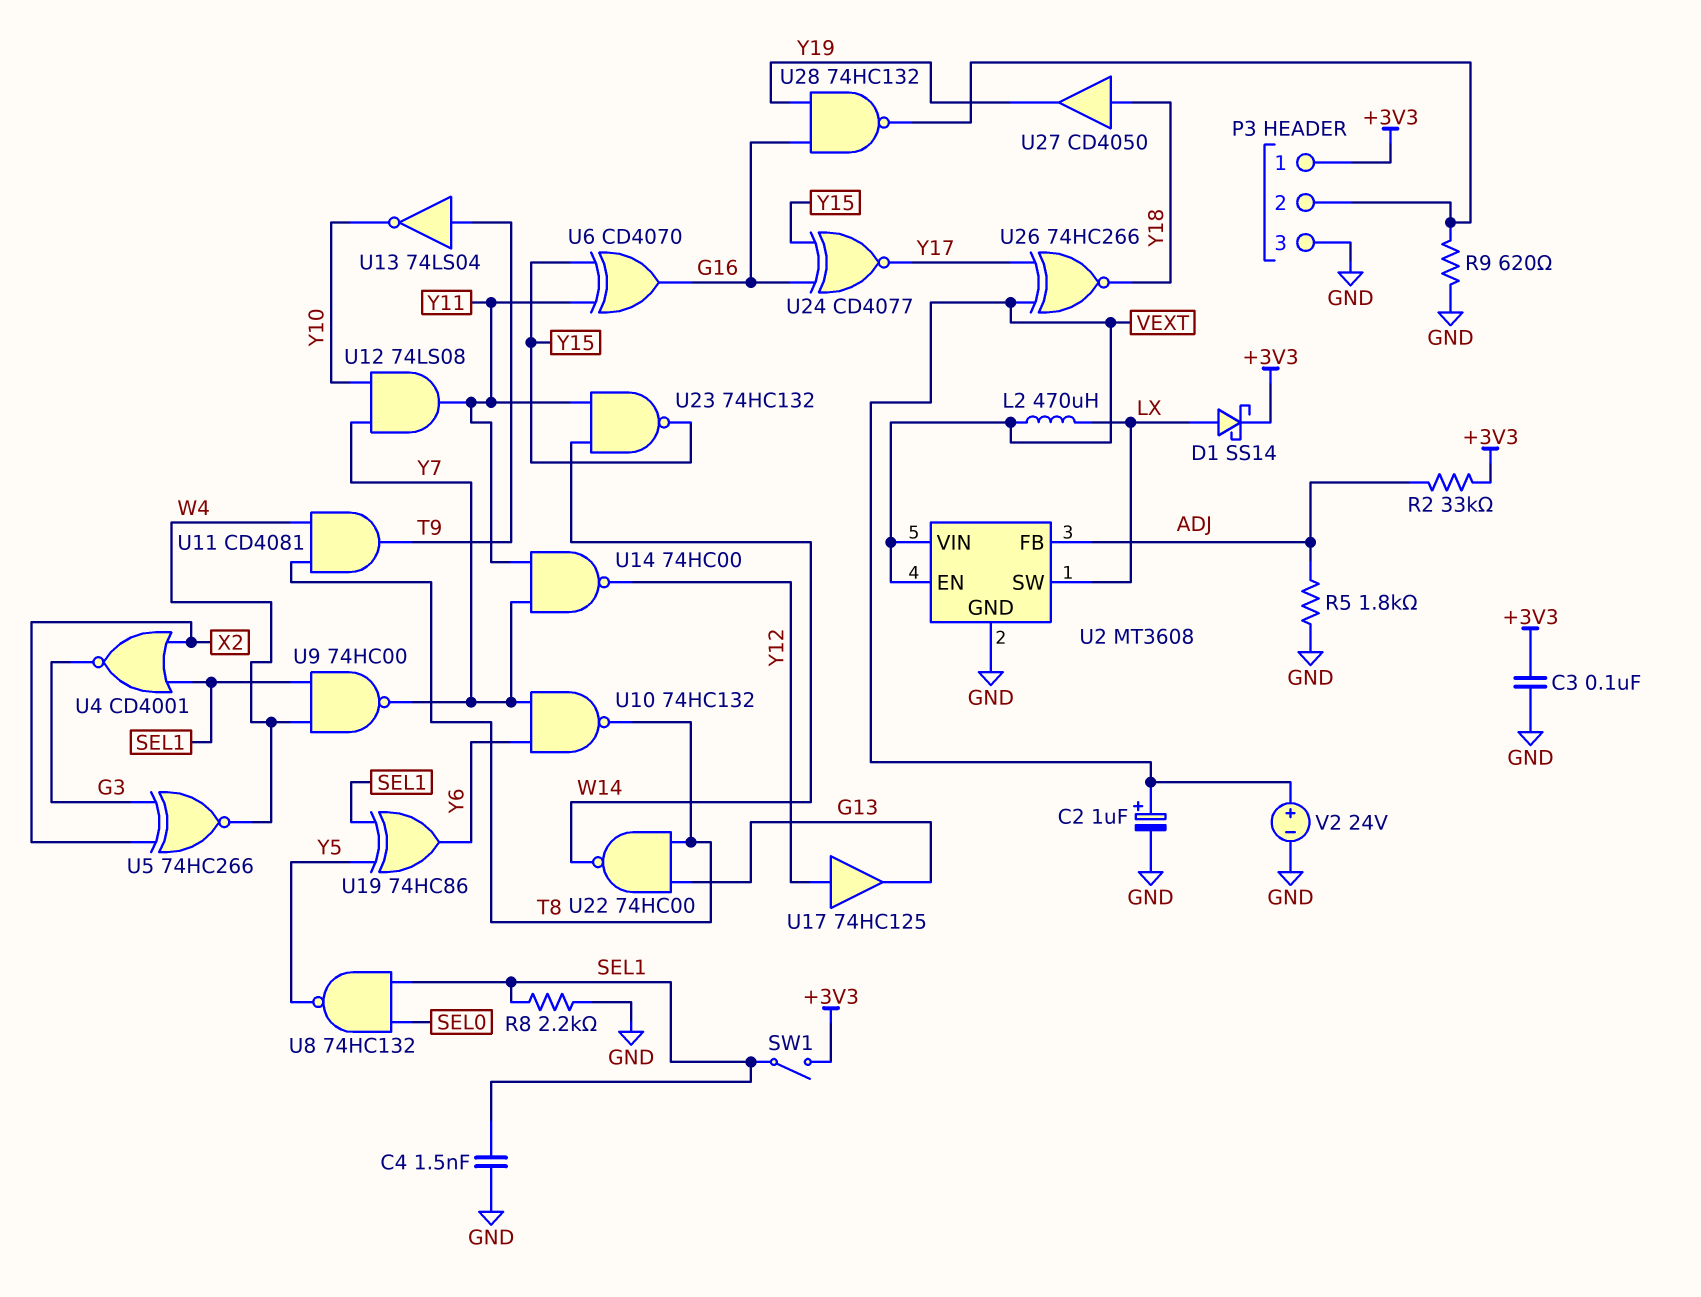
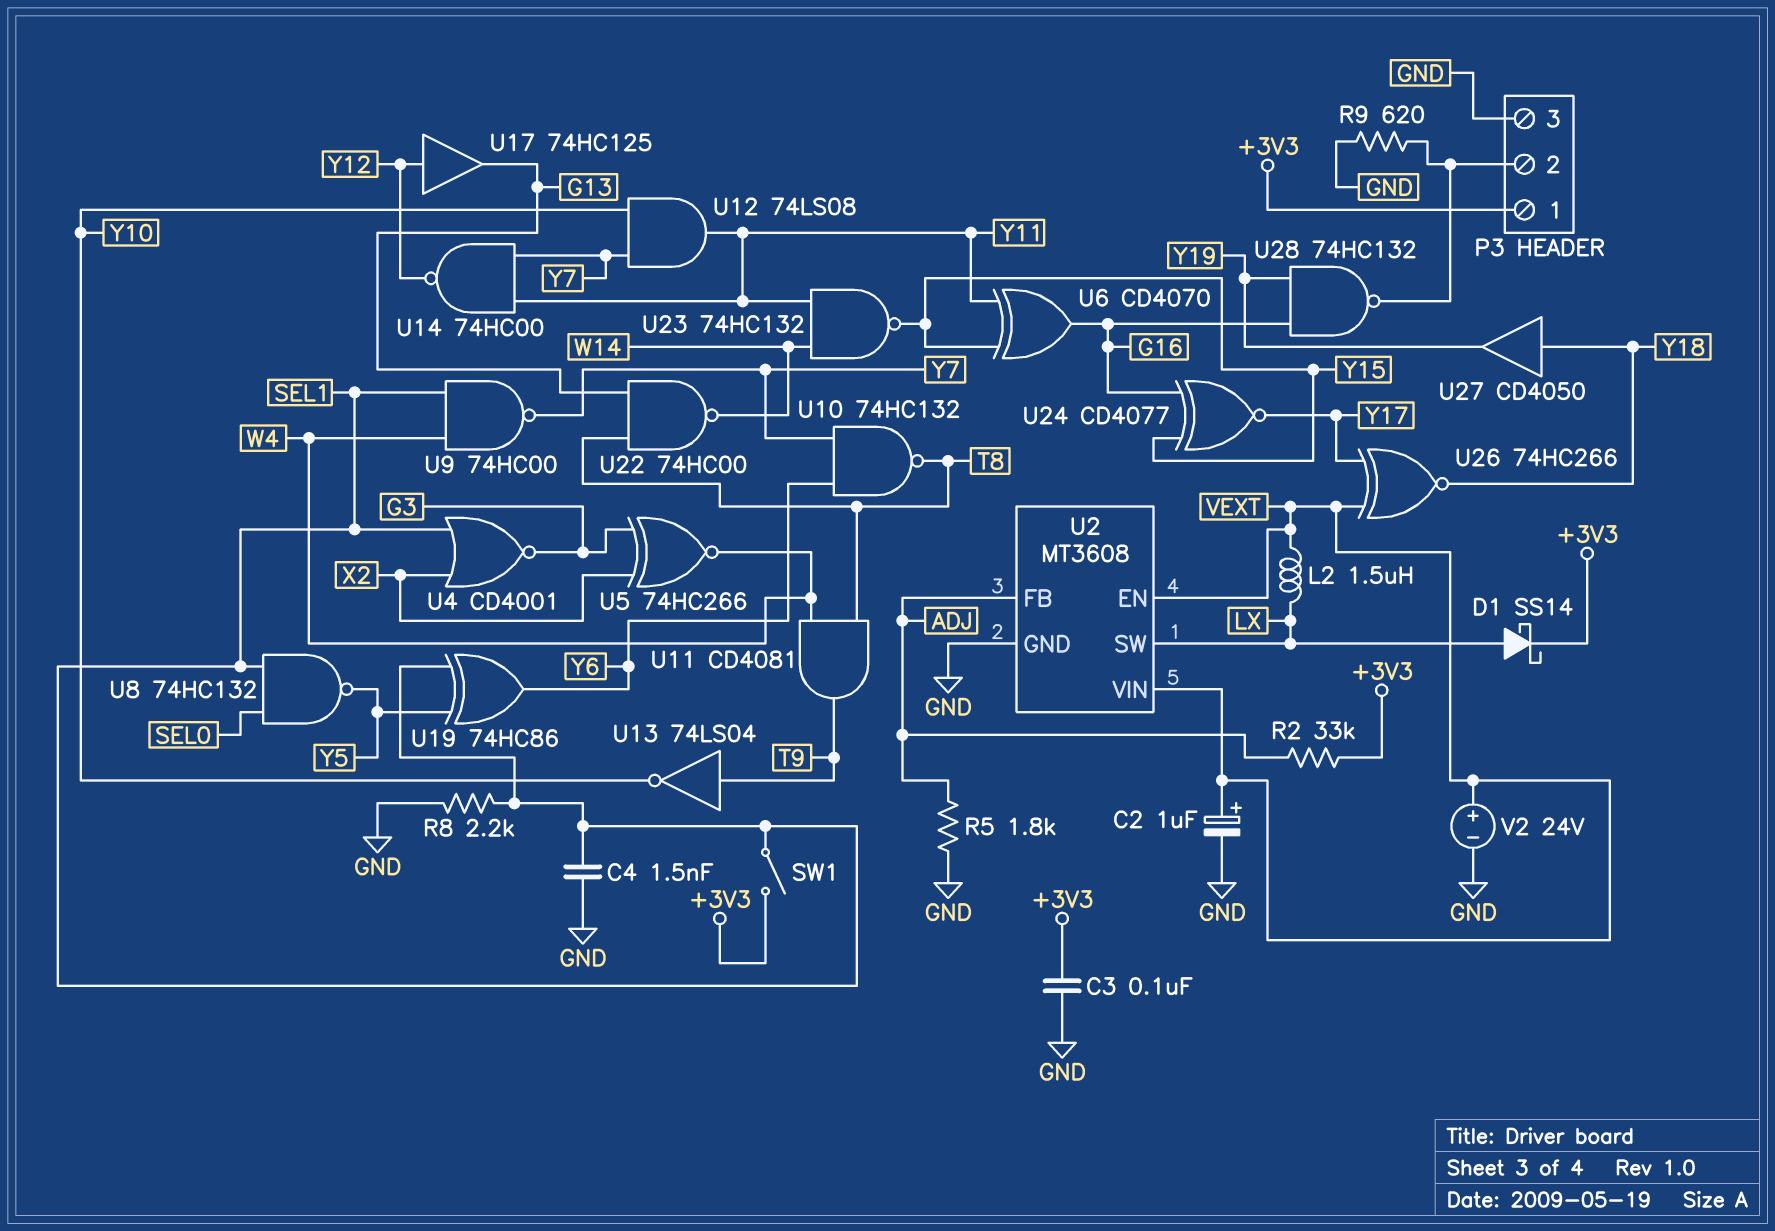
L2: 470uH (LX, VEXT) -> 1.5uH (LX, VEXT)

